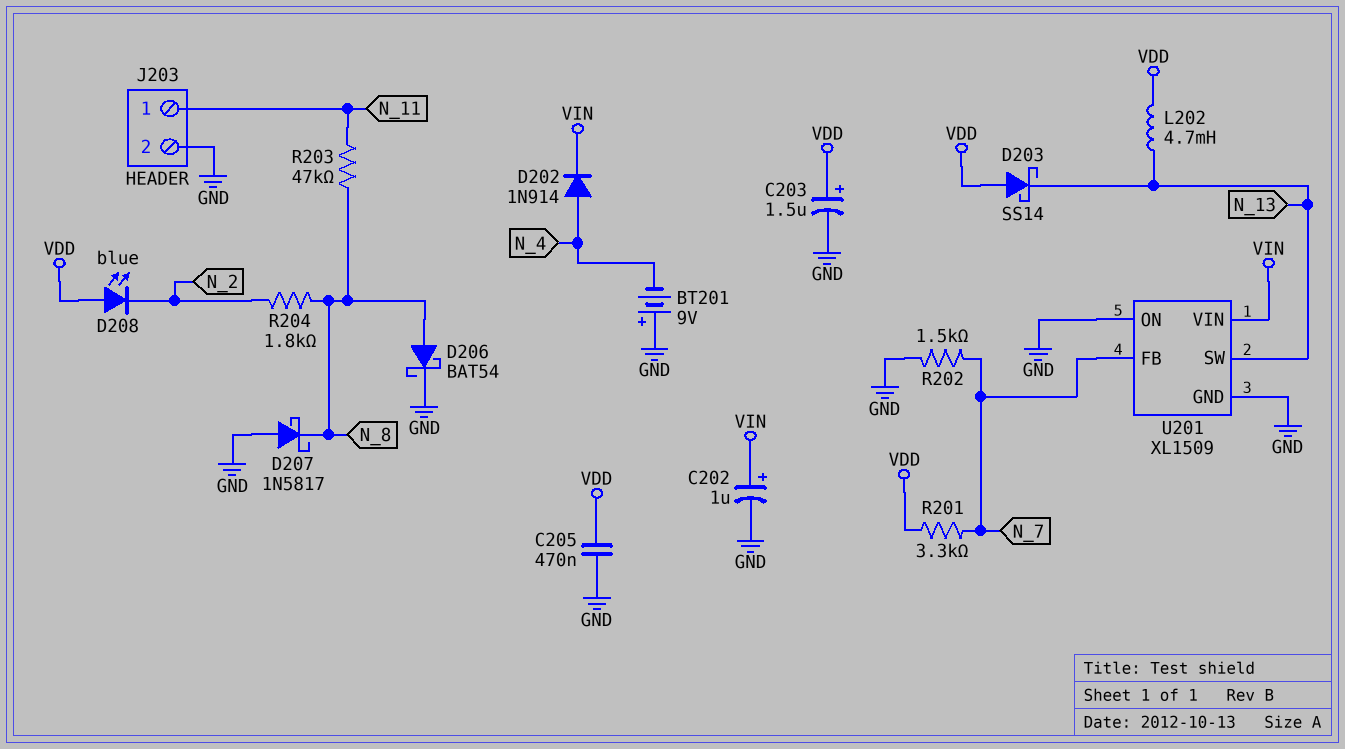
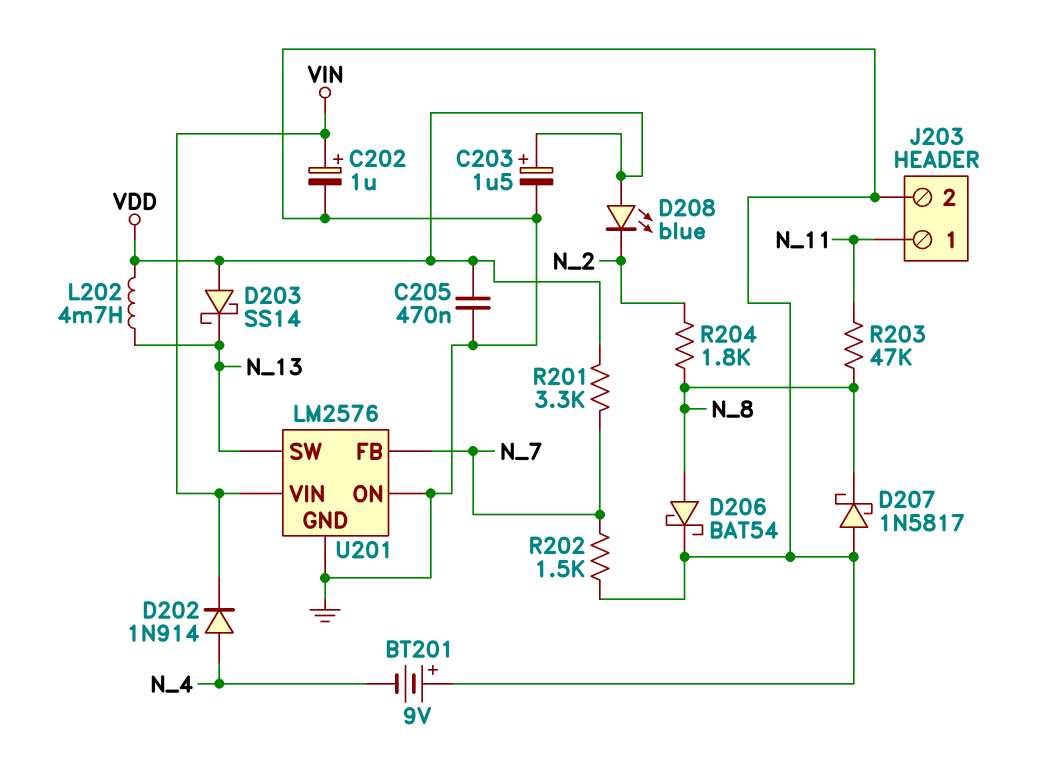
U201: XL1509 -> LM2576

